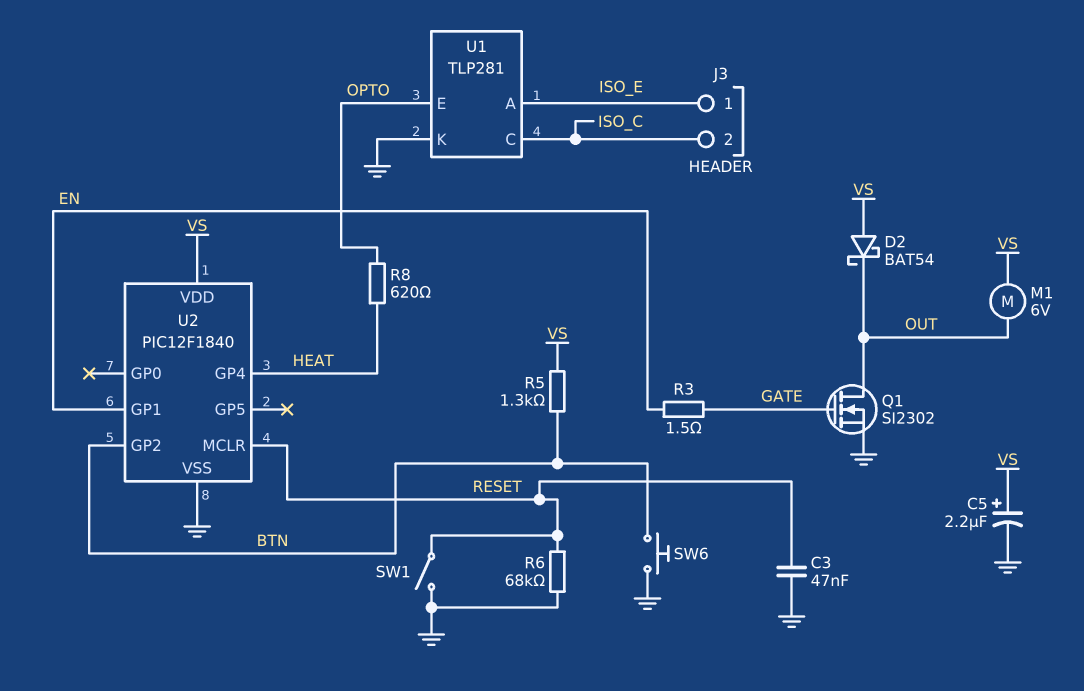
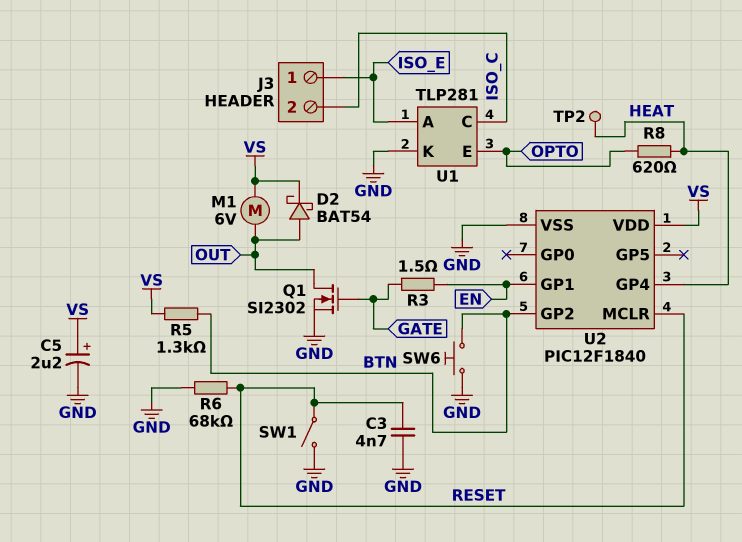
C3: 47nF (GND, RESET) -> 4.7nF (GND, RESET)
D2: schottky BAT54 (A VS, K OUT) -> schottky BAT54 (A OUT, K VS)
TP2: none -> test point (HEAT)

